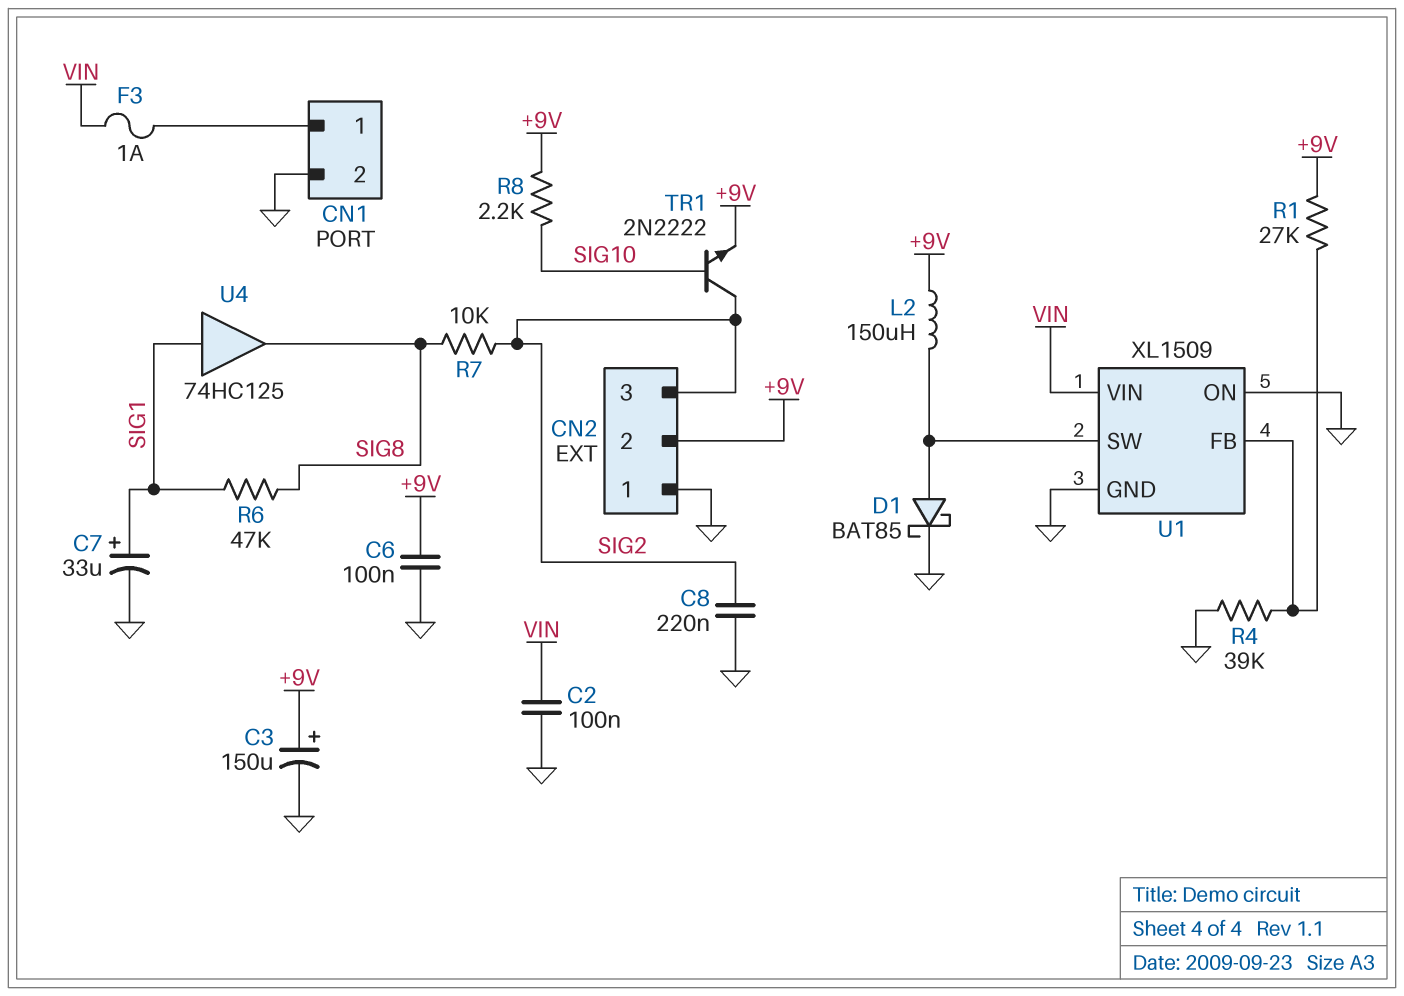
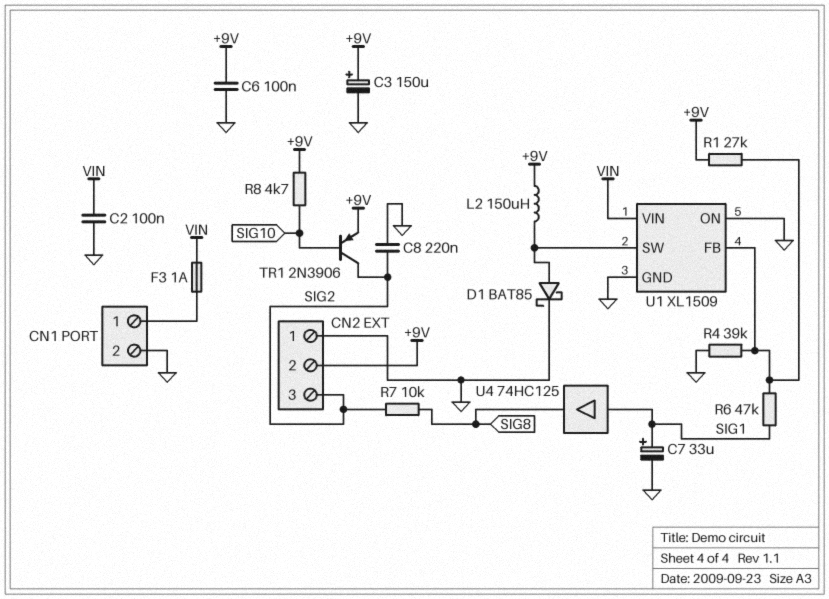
R6: 47k (SIG1, SIG8) -> 47k (SIG1, U1/FB)
R8: 2.2k (+9V, SIG10) -> 4.7k (+9V, SIG10)
TR1: NPN 2N2222 (B SIG10, C SIG2, E +9V) -> PNP 2N3906 (B SIG10, C SIG2, E +9V)

